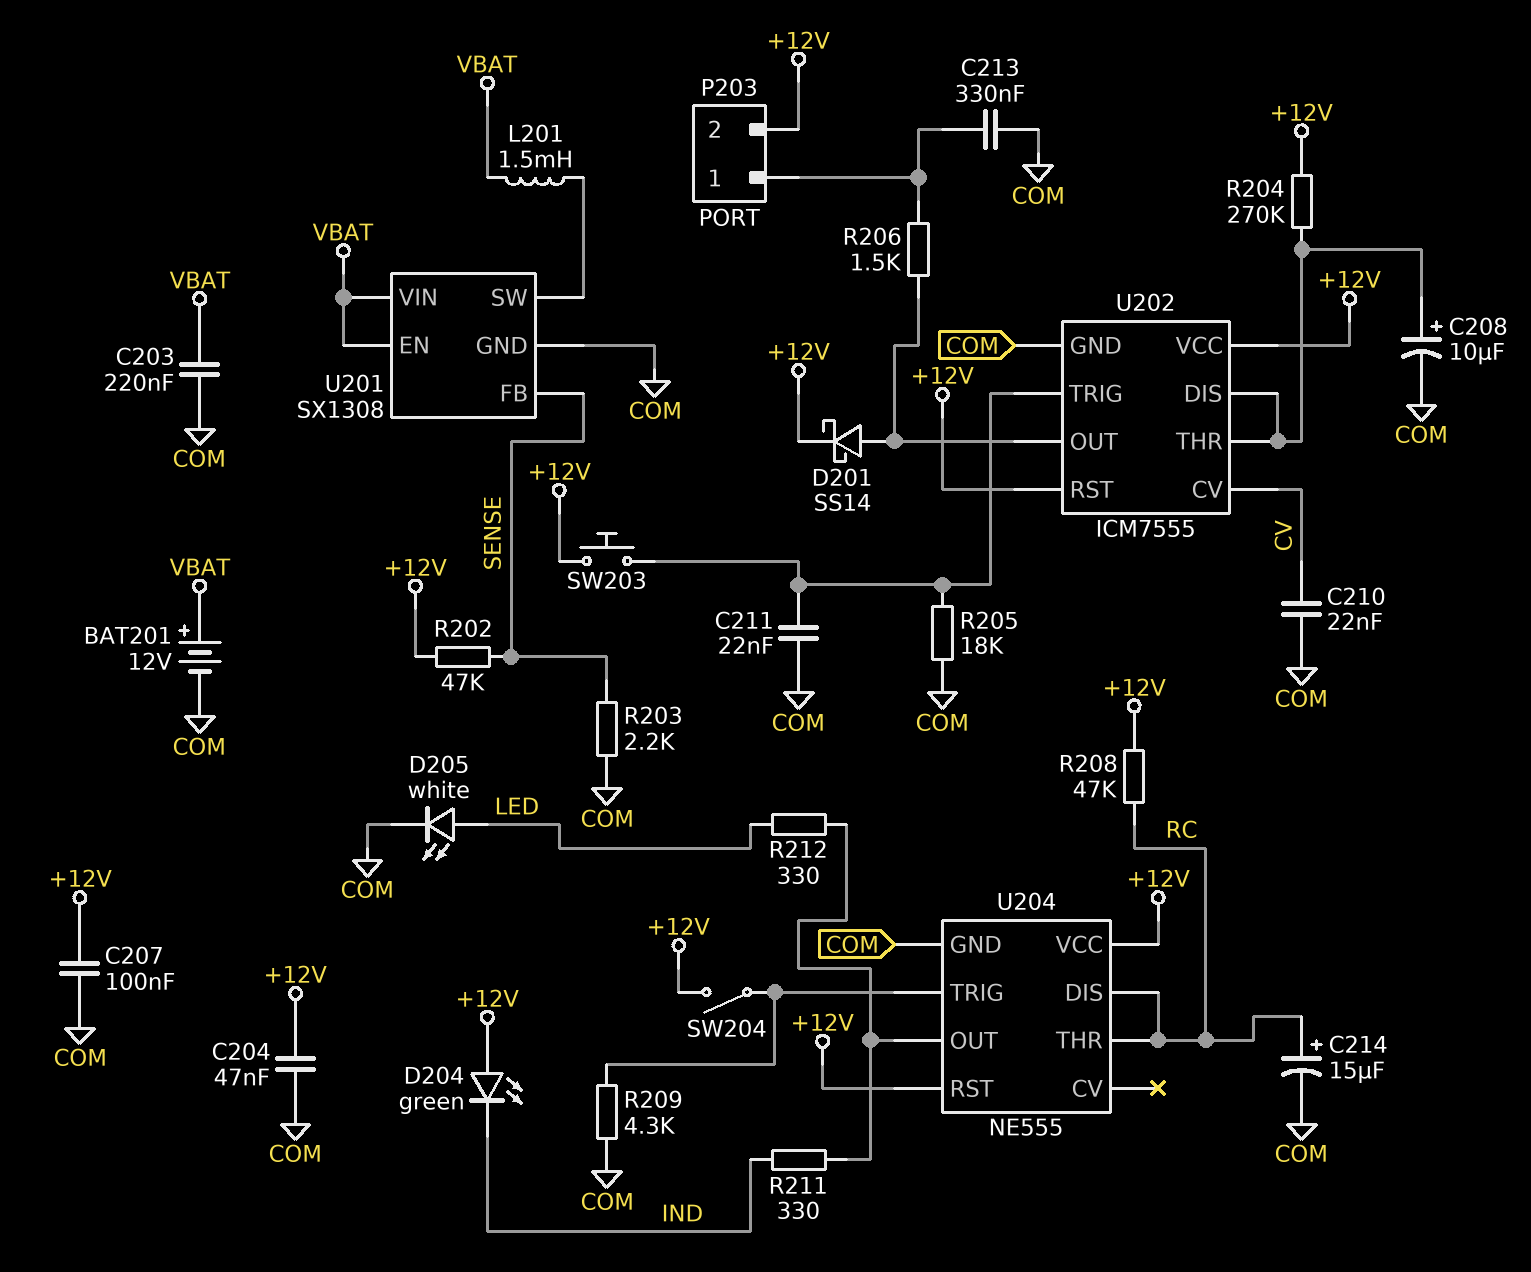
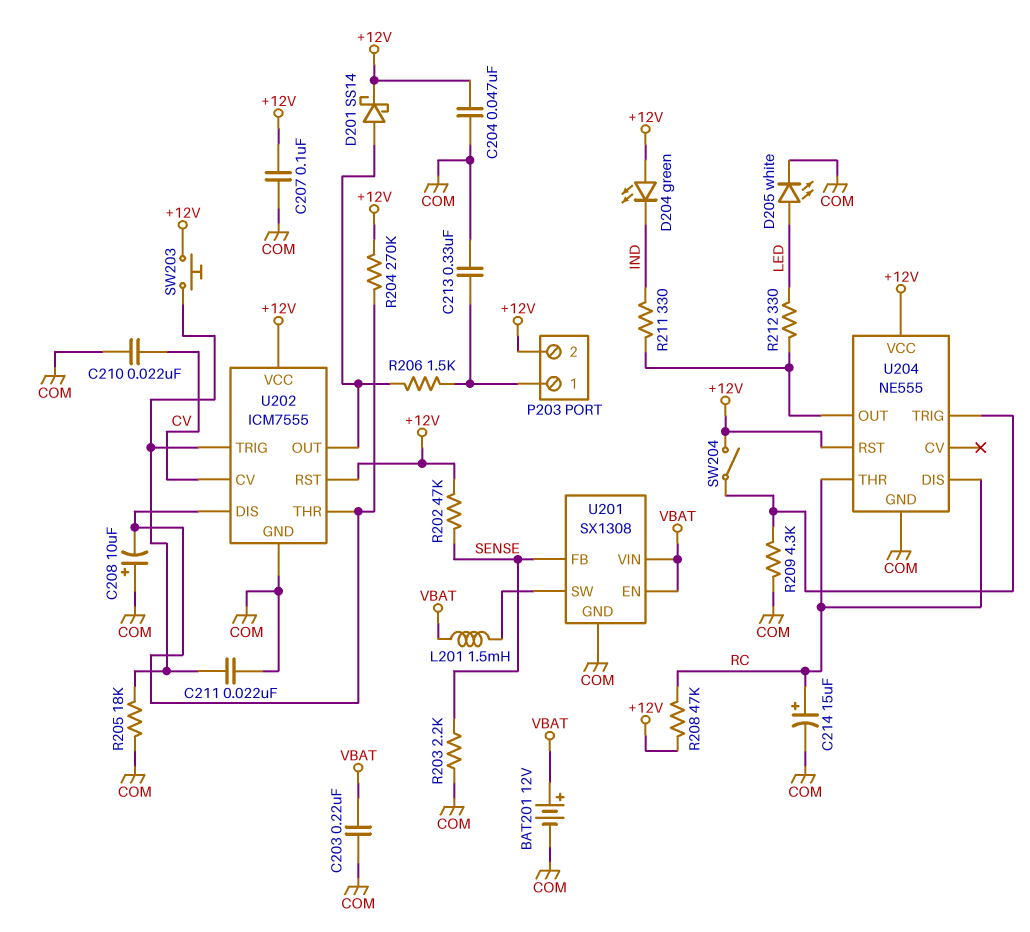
C208: 10uF (plus U202/DIS, minus COM) -> 10uF (plus COM, minus U202/DIS)

